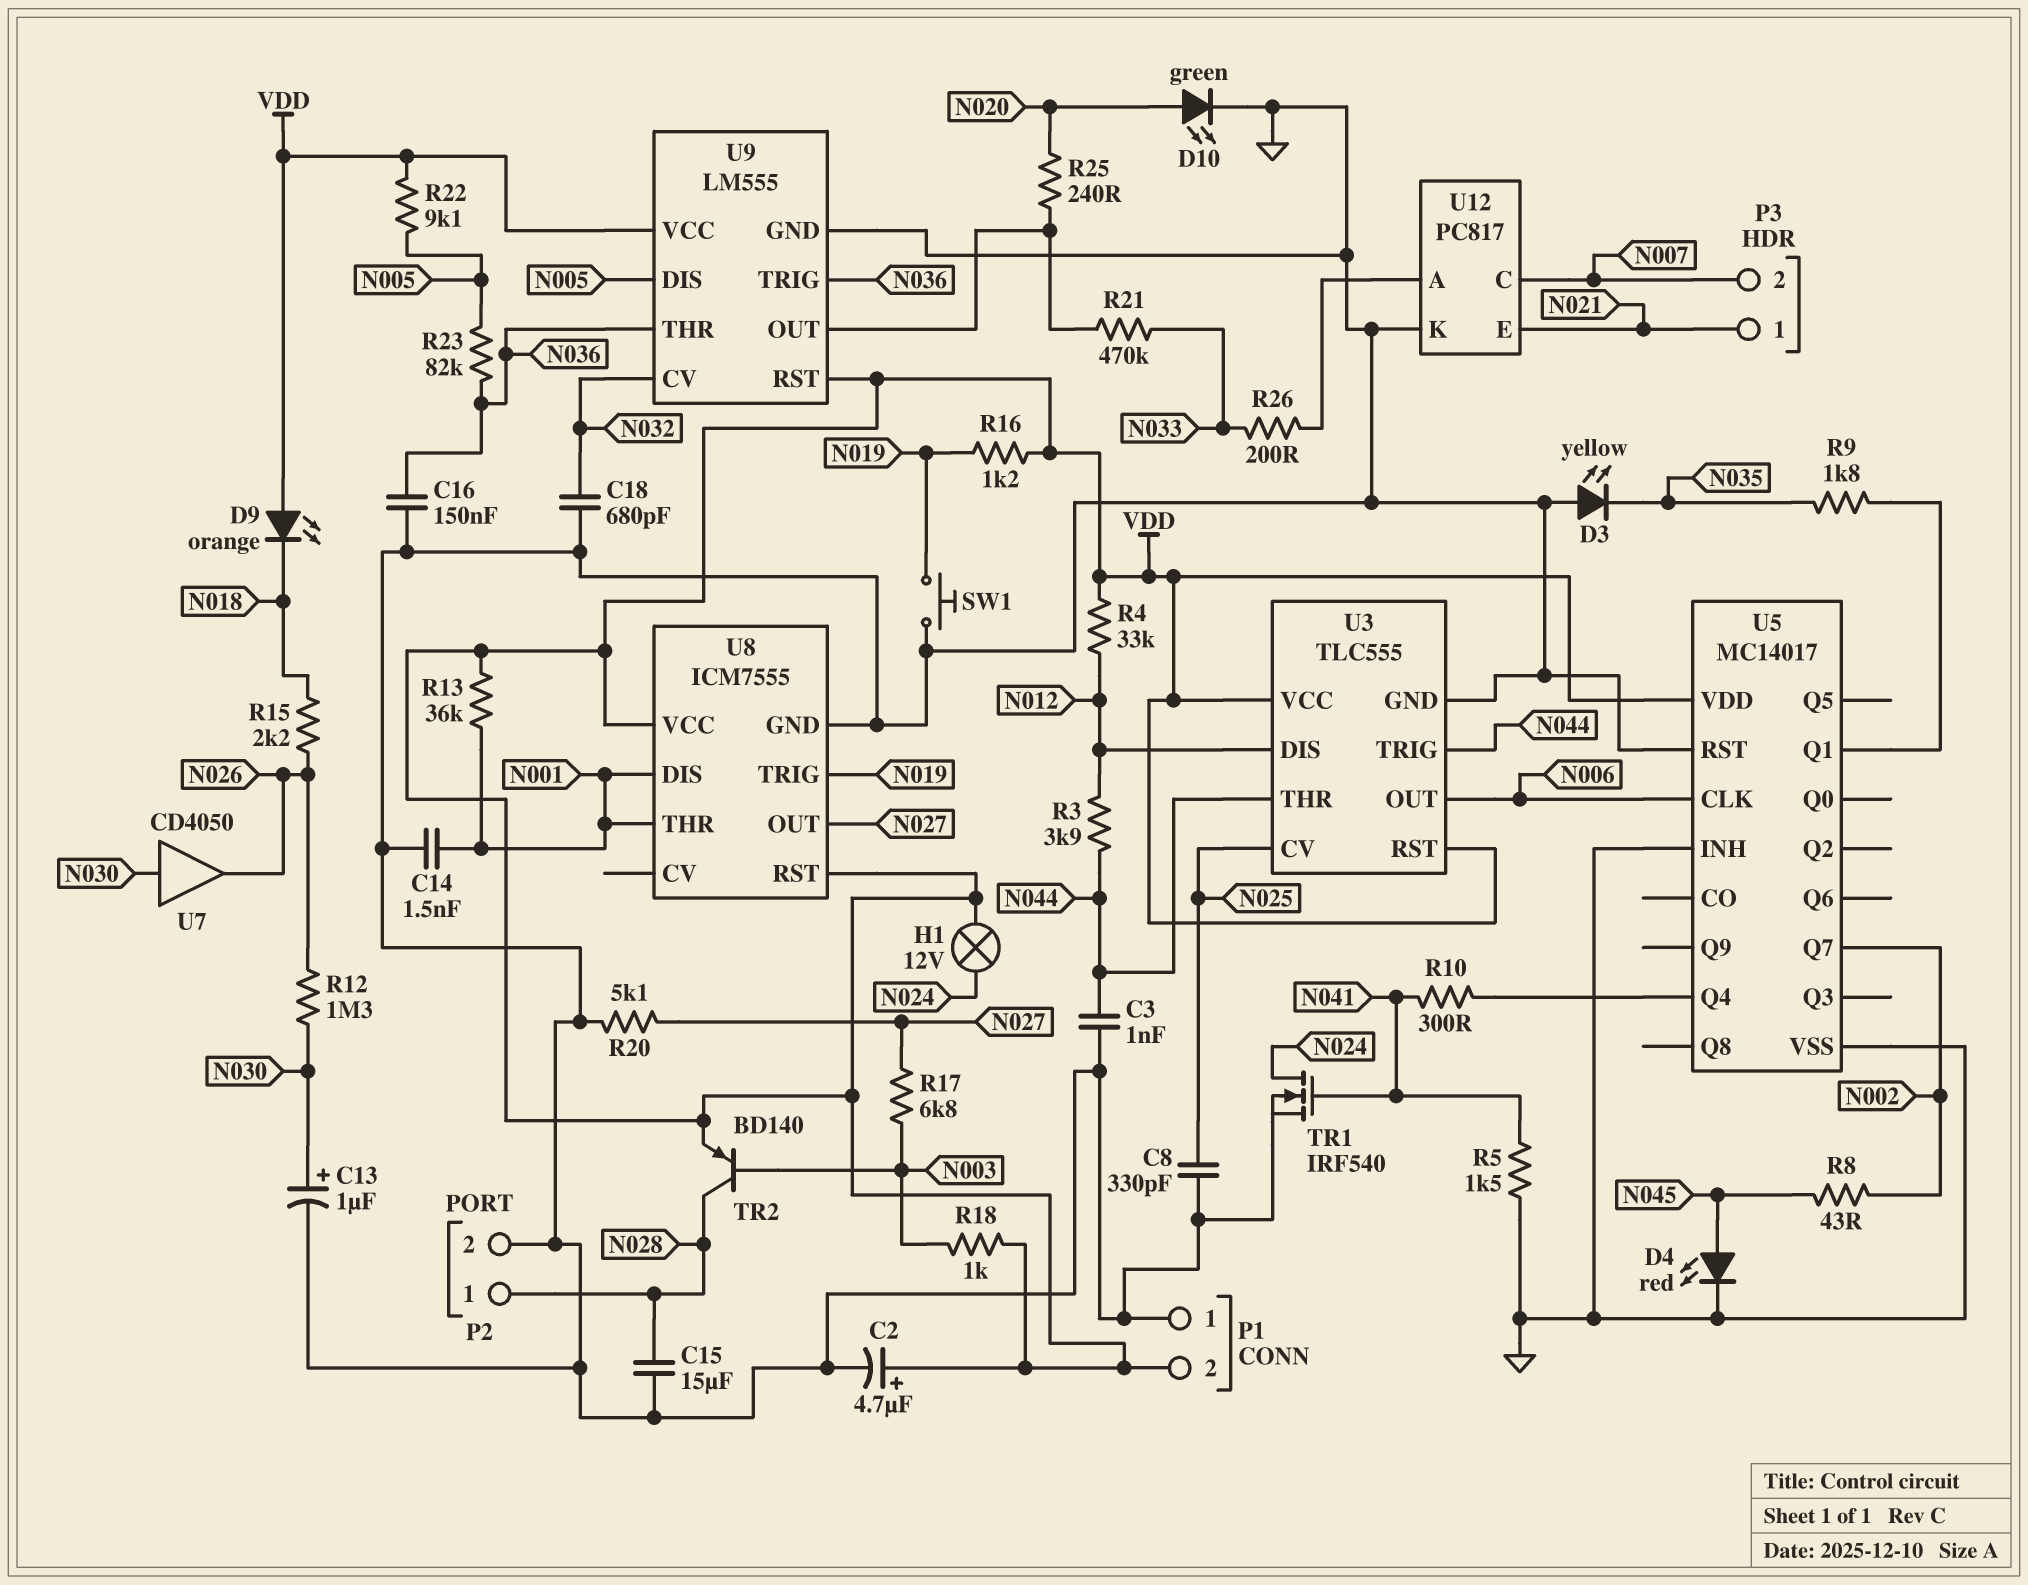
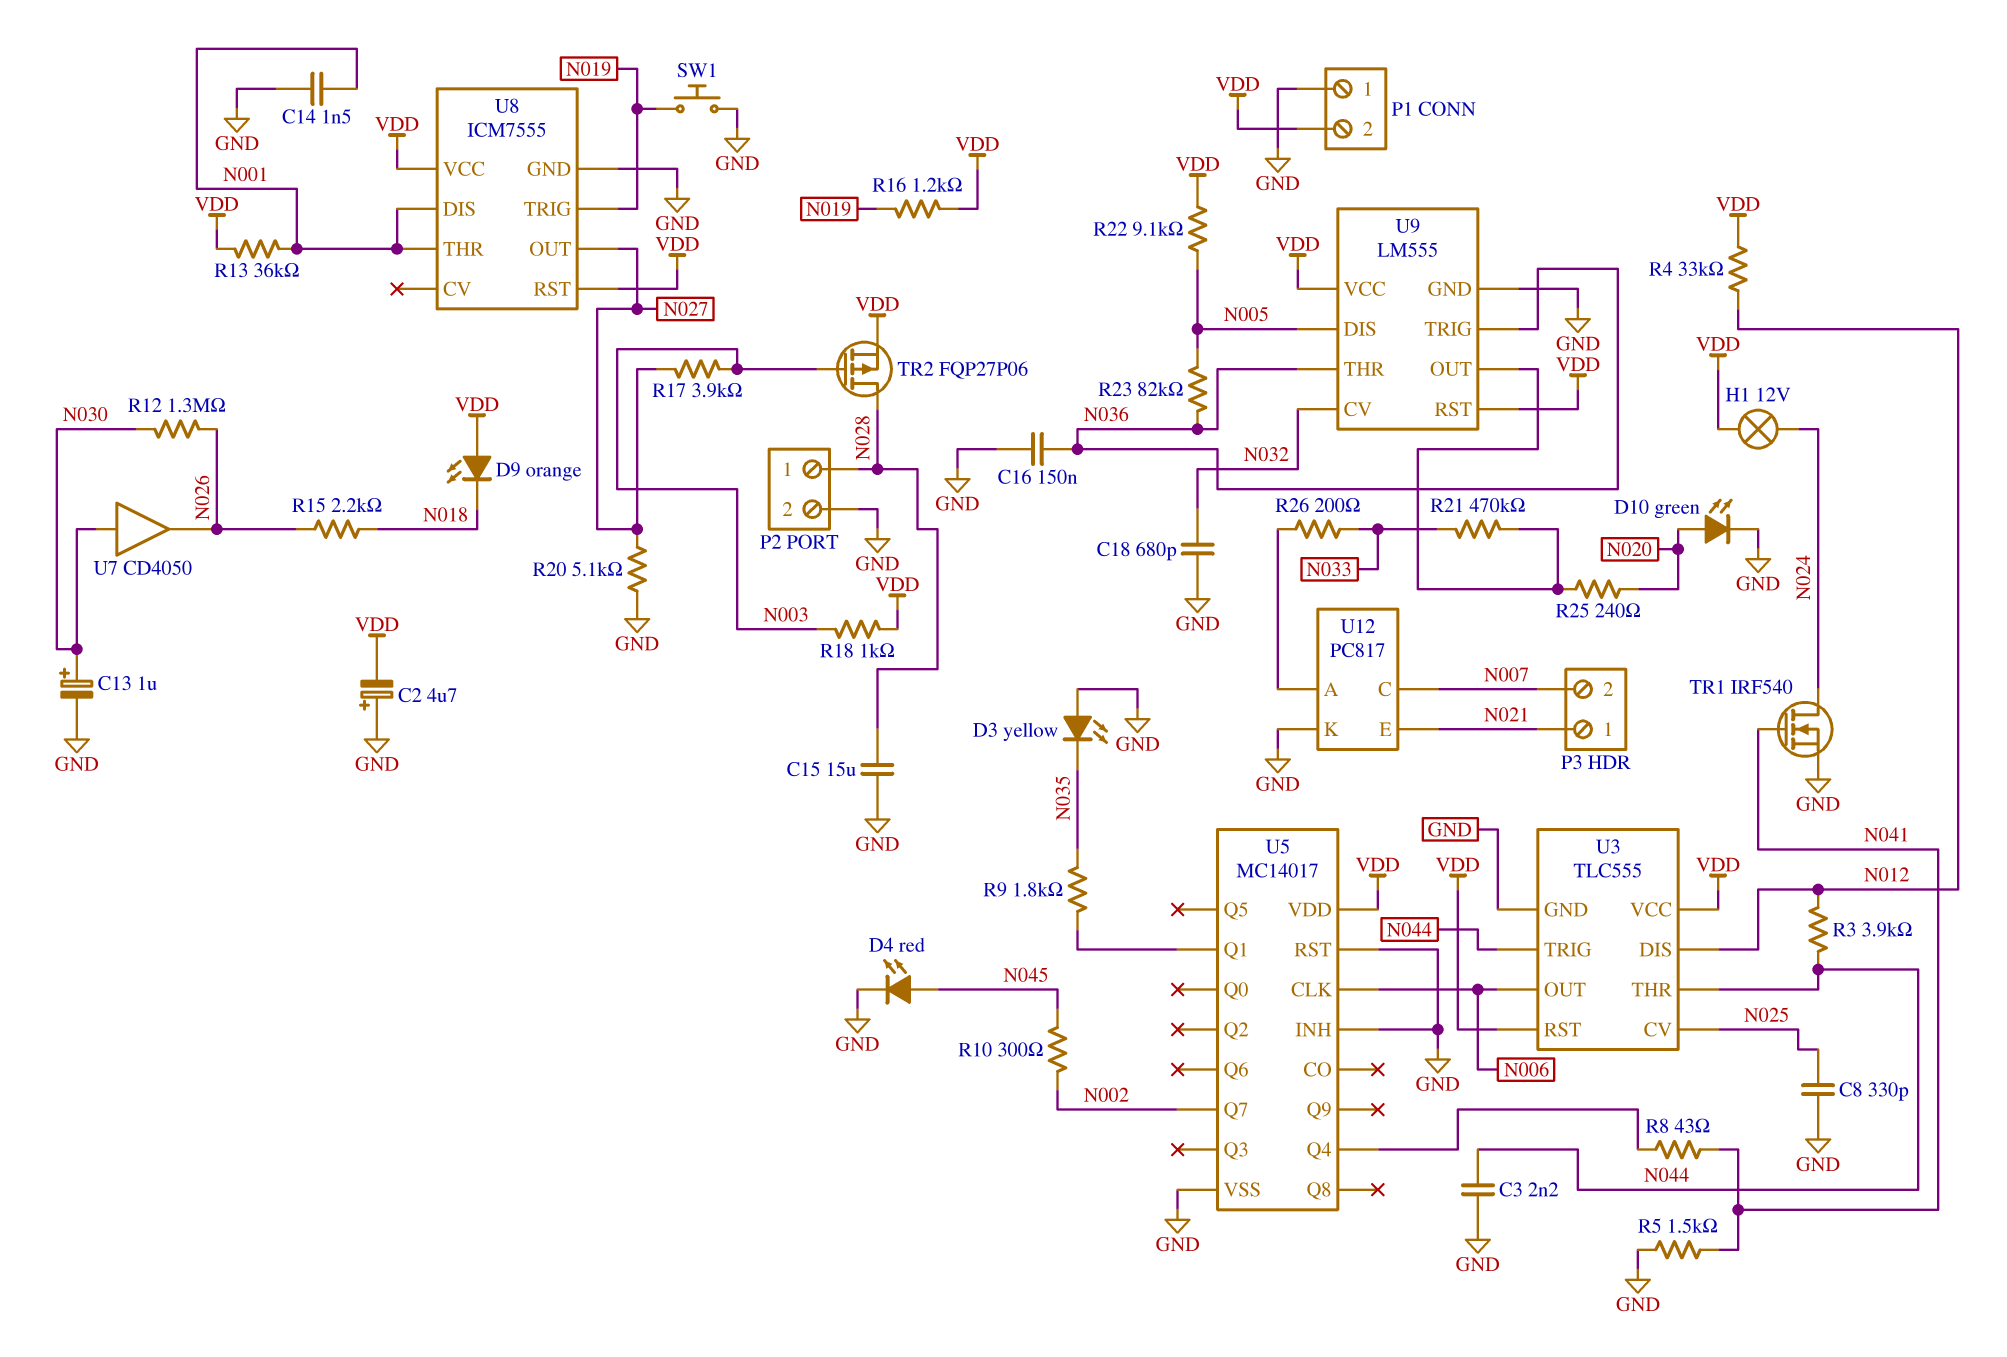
C2: 4.7uF (plus VDD, minus GND) -> 4.7uF (plus GND, minus VDD)
C3: 1nF (GND, N044) -> 2.2nF (GND, N044)
R8: 43 (N002, N045) -> 43 (N041, U5/Q4)
R10: 300 (N041, U5/Q4) -> 300 (N002, N045)
R17: 6.8k (N003, N027) -> 3.9k (N003, N027)
TR2: PNP BD140 (B N003, C N028, E VDD) -> PMOS FQP27P06 (G N003, D N028, S VDD)

